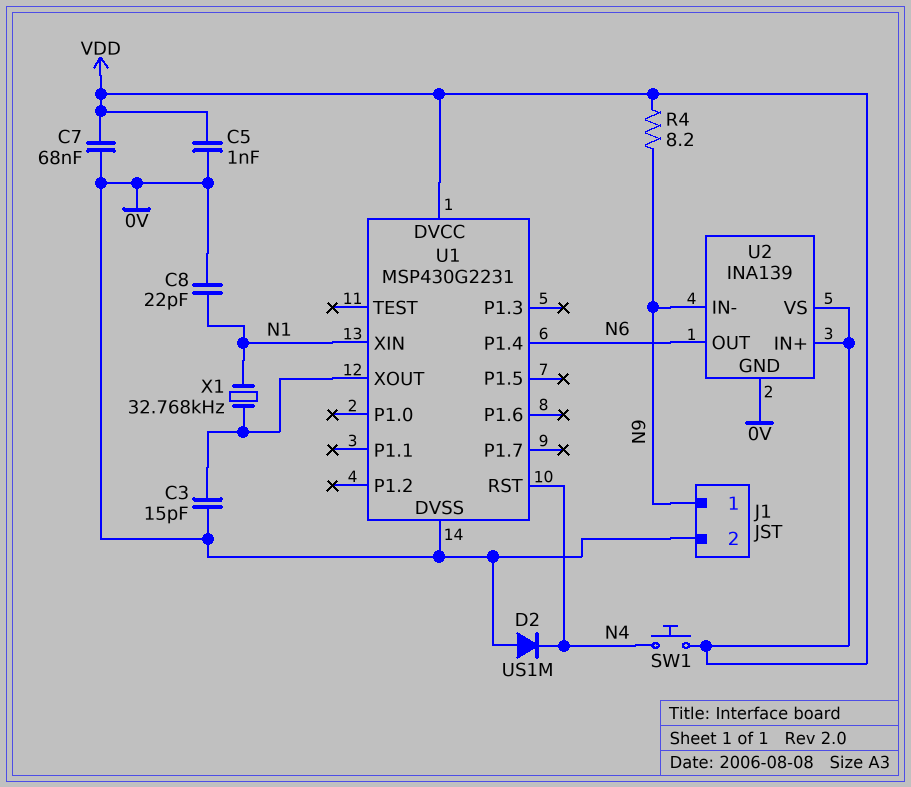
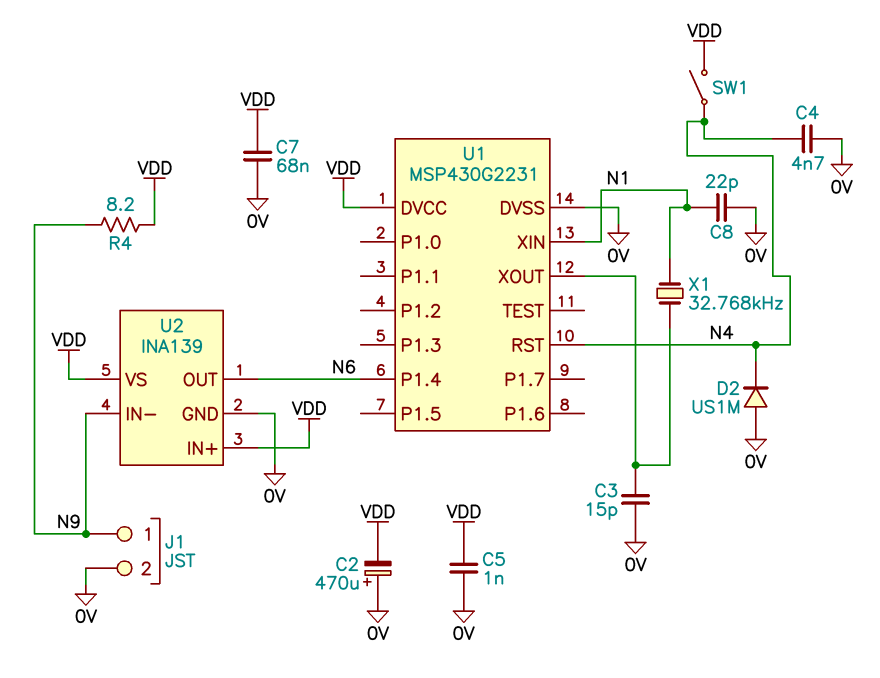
C2: none -> 470uF (plus 0V, minus VDD)
C4: none -> 4.7nF (0V, N4)
SW1: button (N4, VDD) -> switch (N4, VDD)

